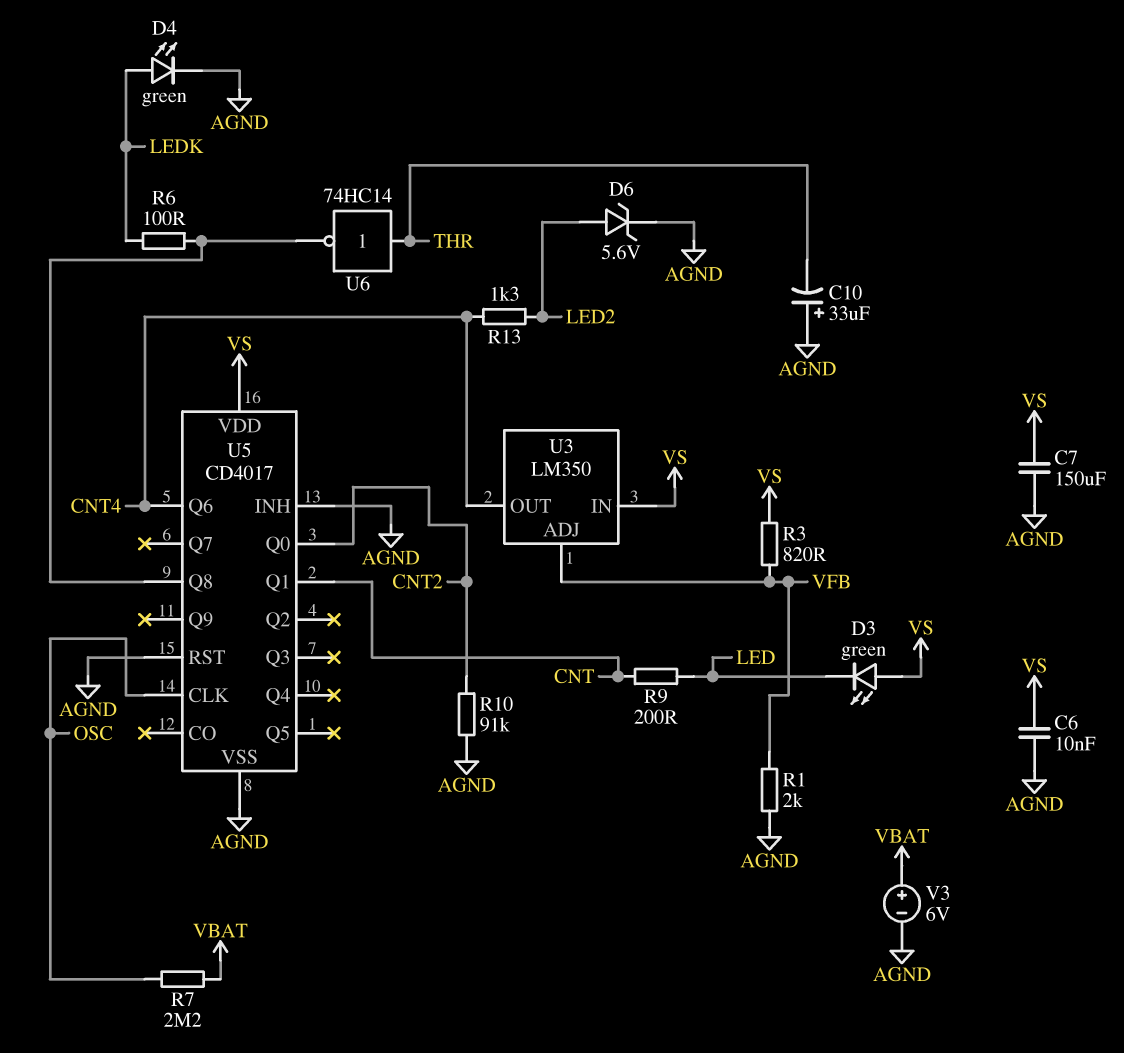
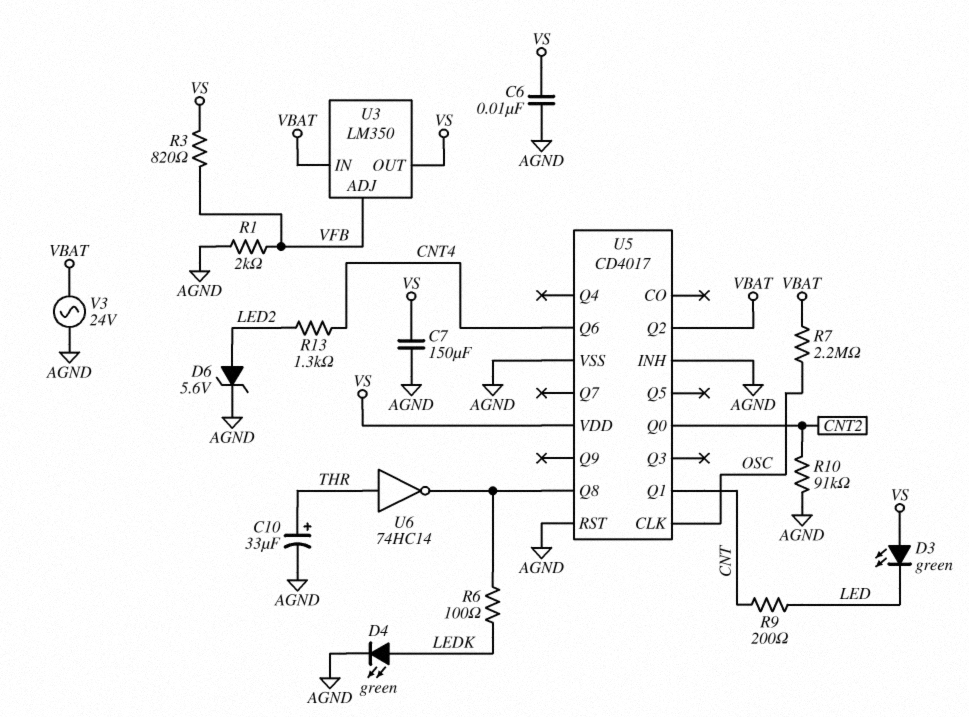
C10: 33uF (plus AGND, minus THR) -> 33uF (plus THR, minus AGND)
U3 pin IN: VS -> VBAT
U3 pin OUT: CNT4 -> VS
U5 pin Q2: none -> VBAT
V3: 6V (plus VBAT, minus AGND) -> AC 24V (AGND, VBAT)

